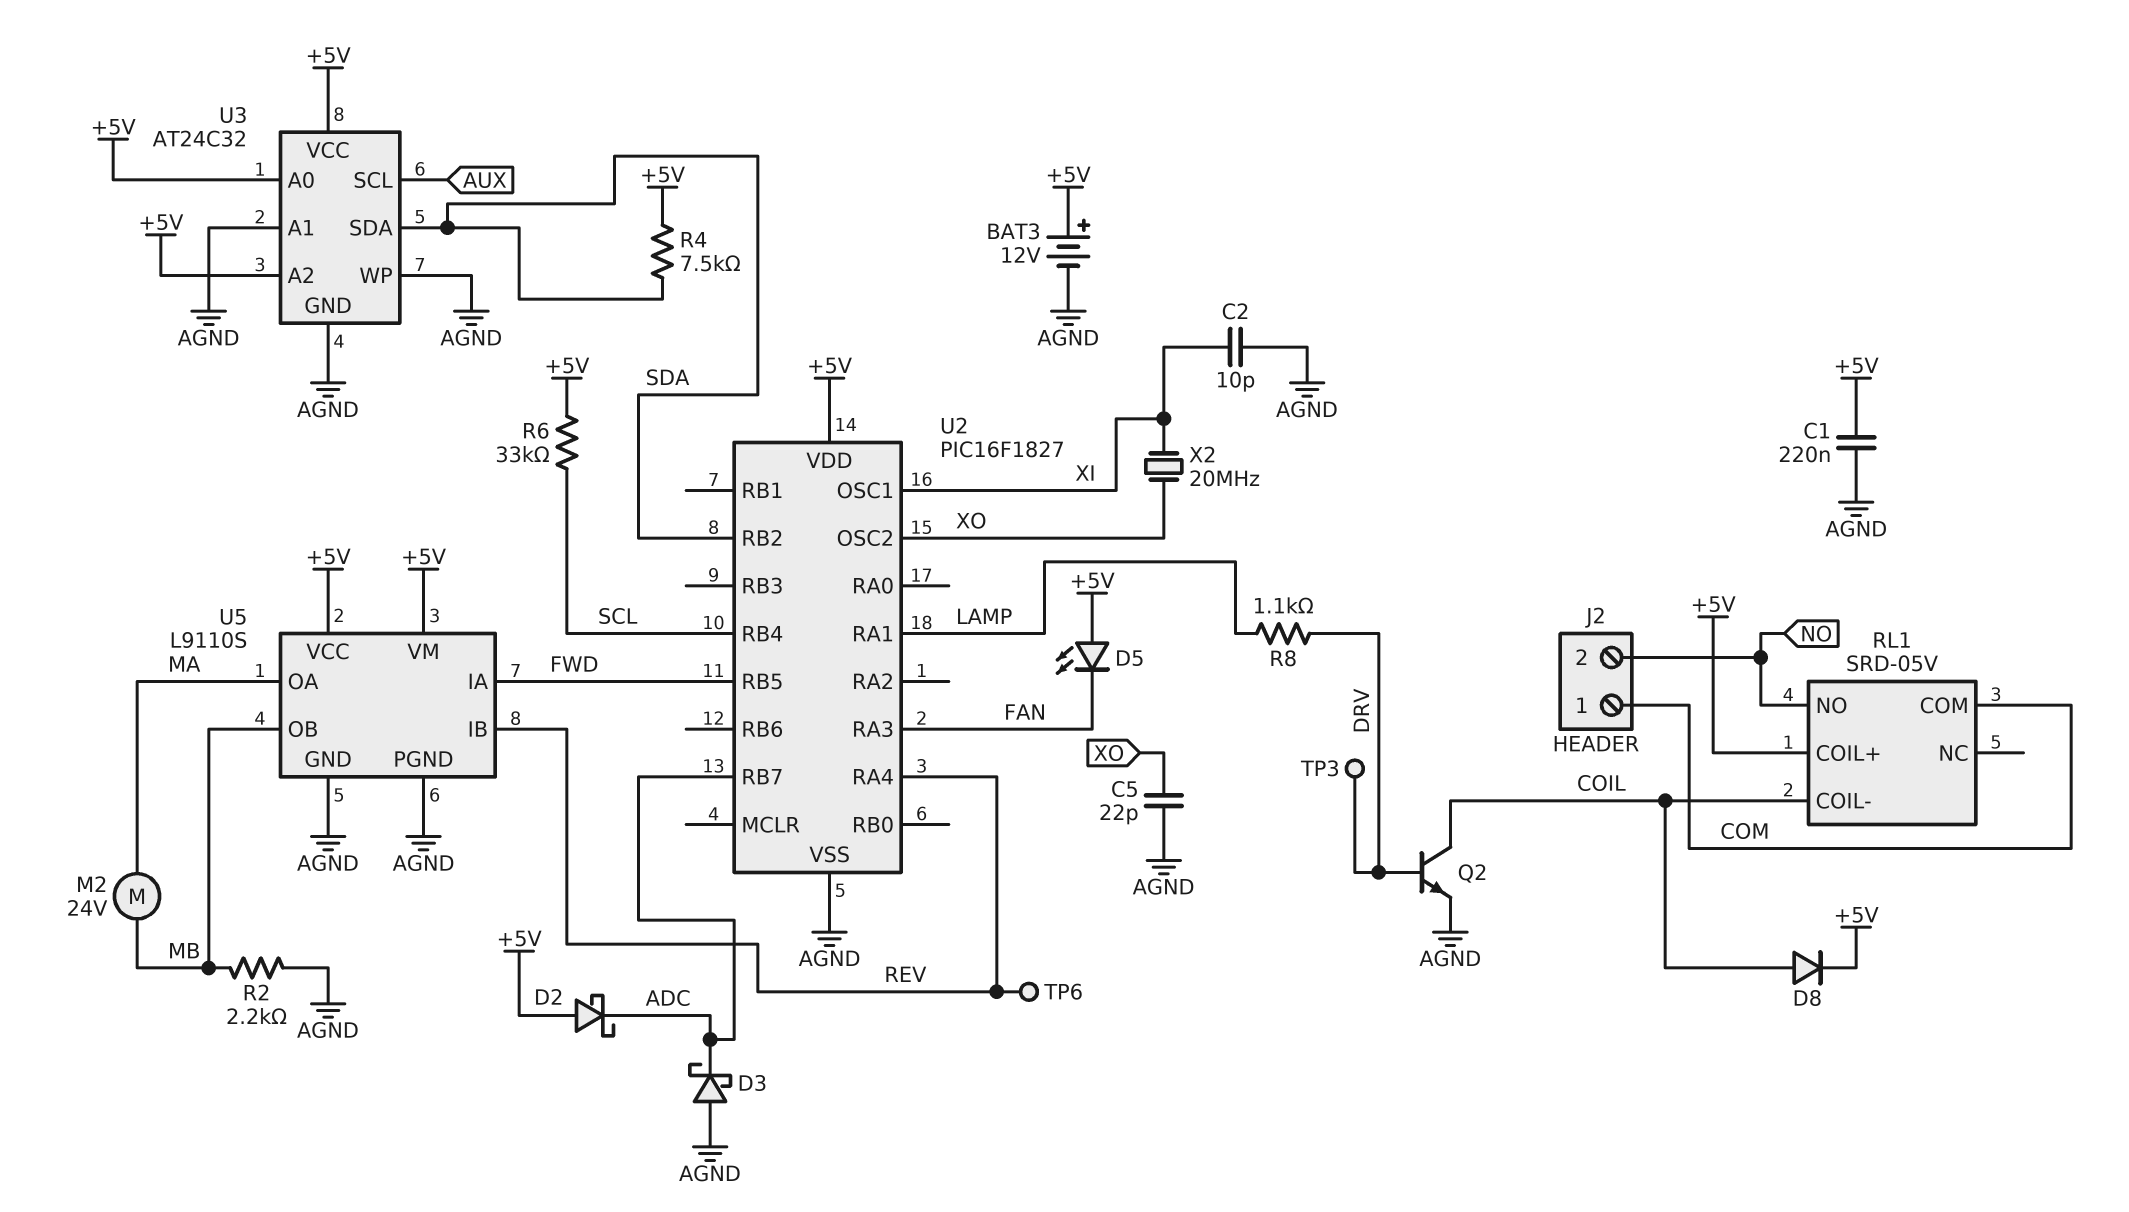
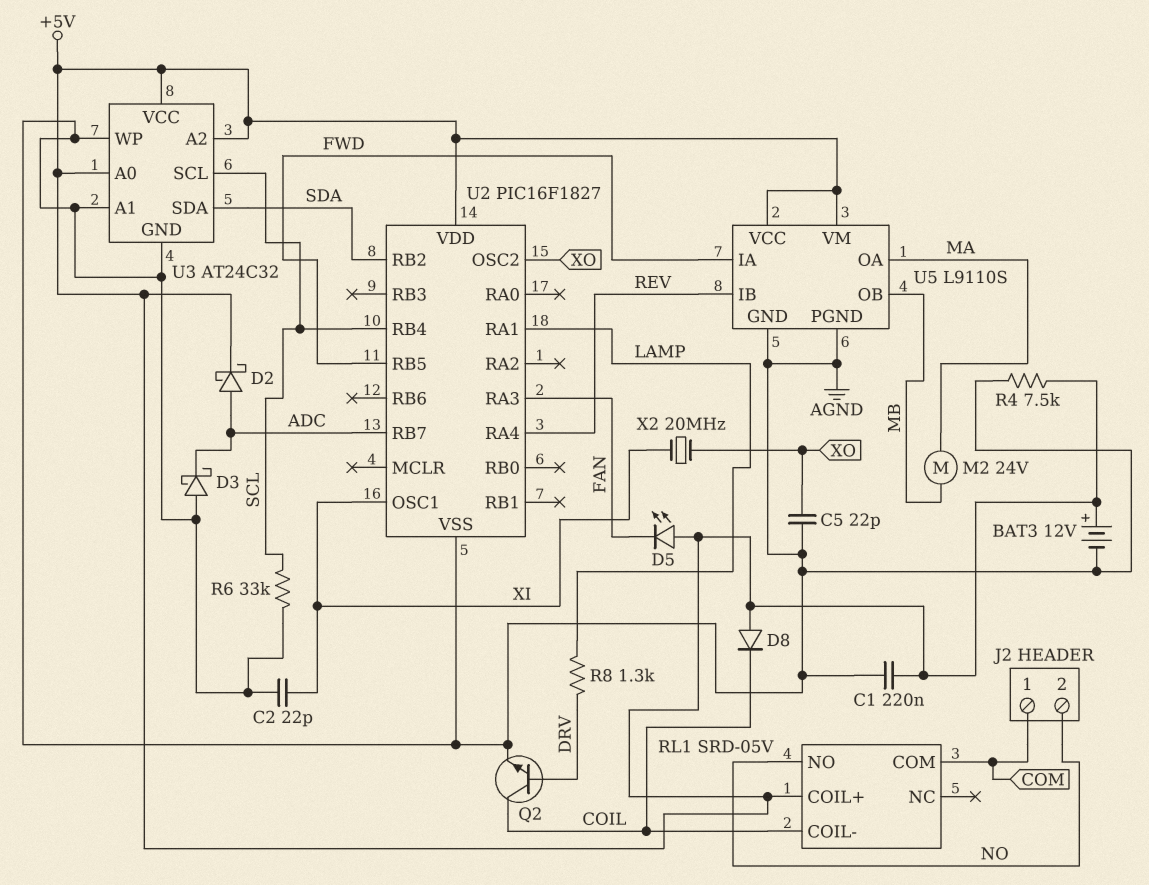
C2: 10pF (AGND, XI) -> 22pF (AGND, XI)
D2: schottky (A +5V, K ADC) -> schottky (A ADC, K +5V)
D8: diode (A COIL, K +5V) -> diode (A +5V, K COIL)
R2: 2.2k (AGND, MB) -> none
R4: 7.5k (+5V, SDA) -> 7.5k (+5V, AGND)
R6: 33k (+5V, SCL) -> 33k (AGND, SCL)
R8: 1.1k (DRV, LAMP) -> 1.3k (DRV, LAMP)
TP3: test point (DRV) -> none
TP6: test point (REV) -> none
U3 pin SCL: AUX -> SCL

